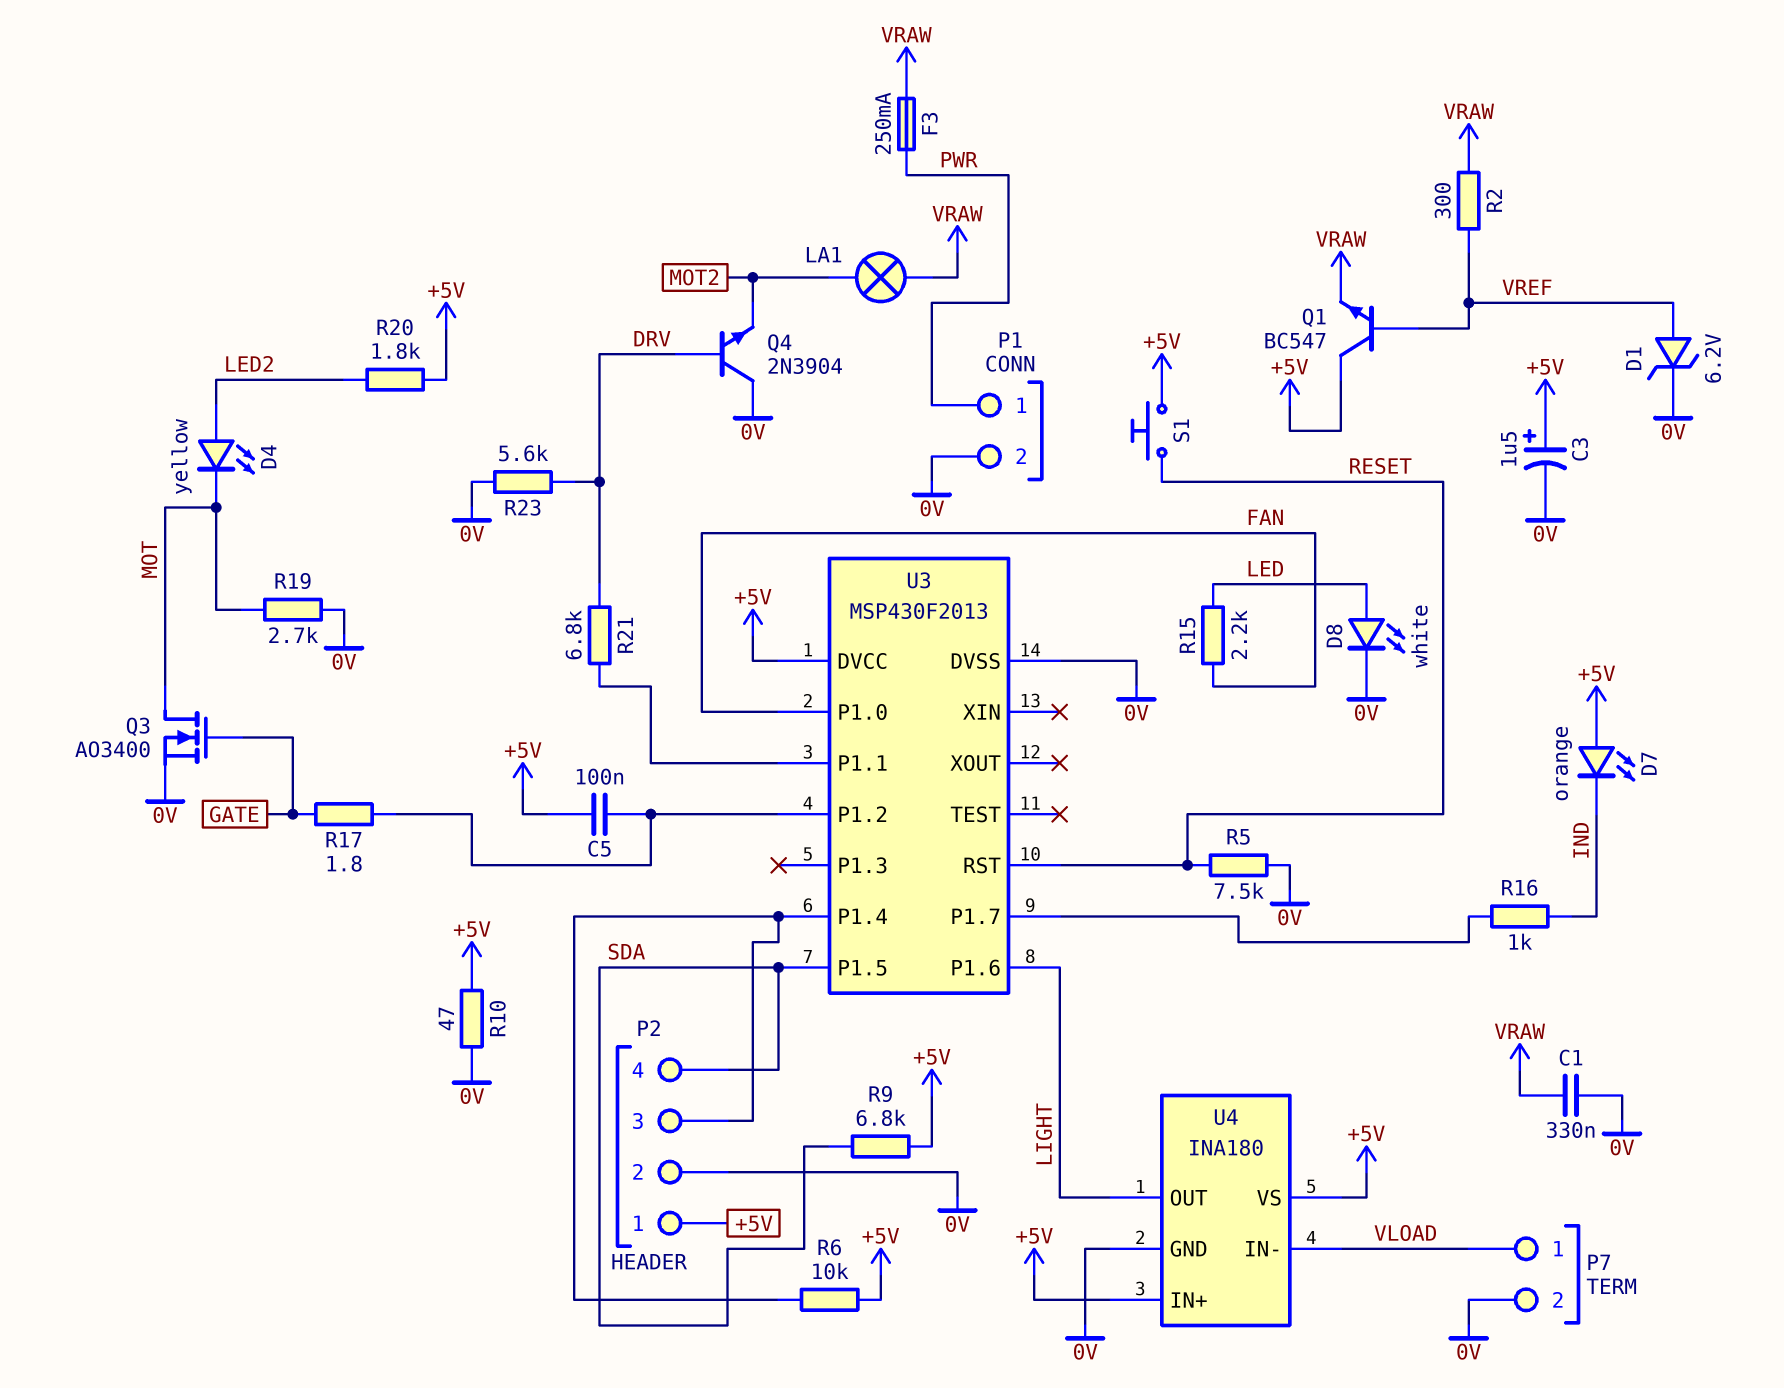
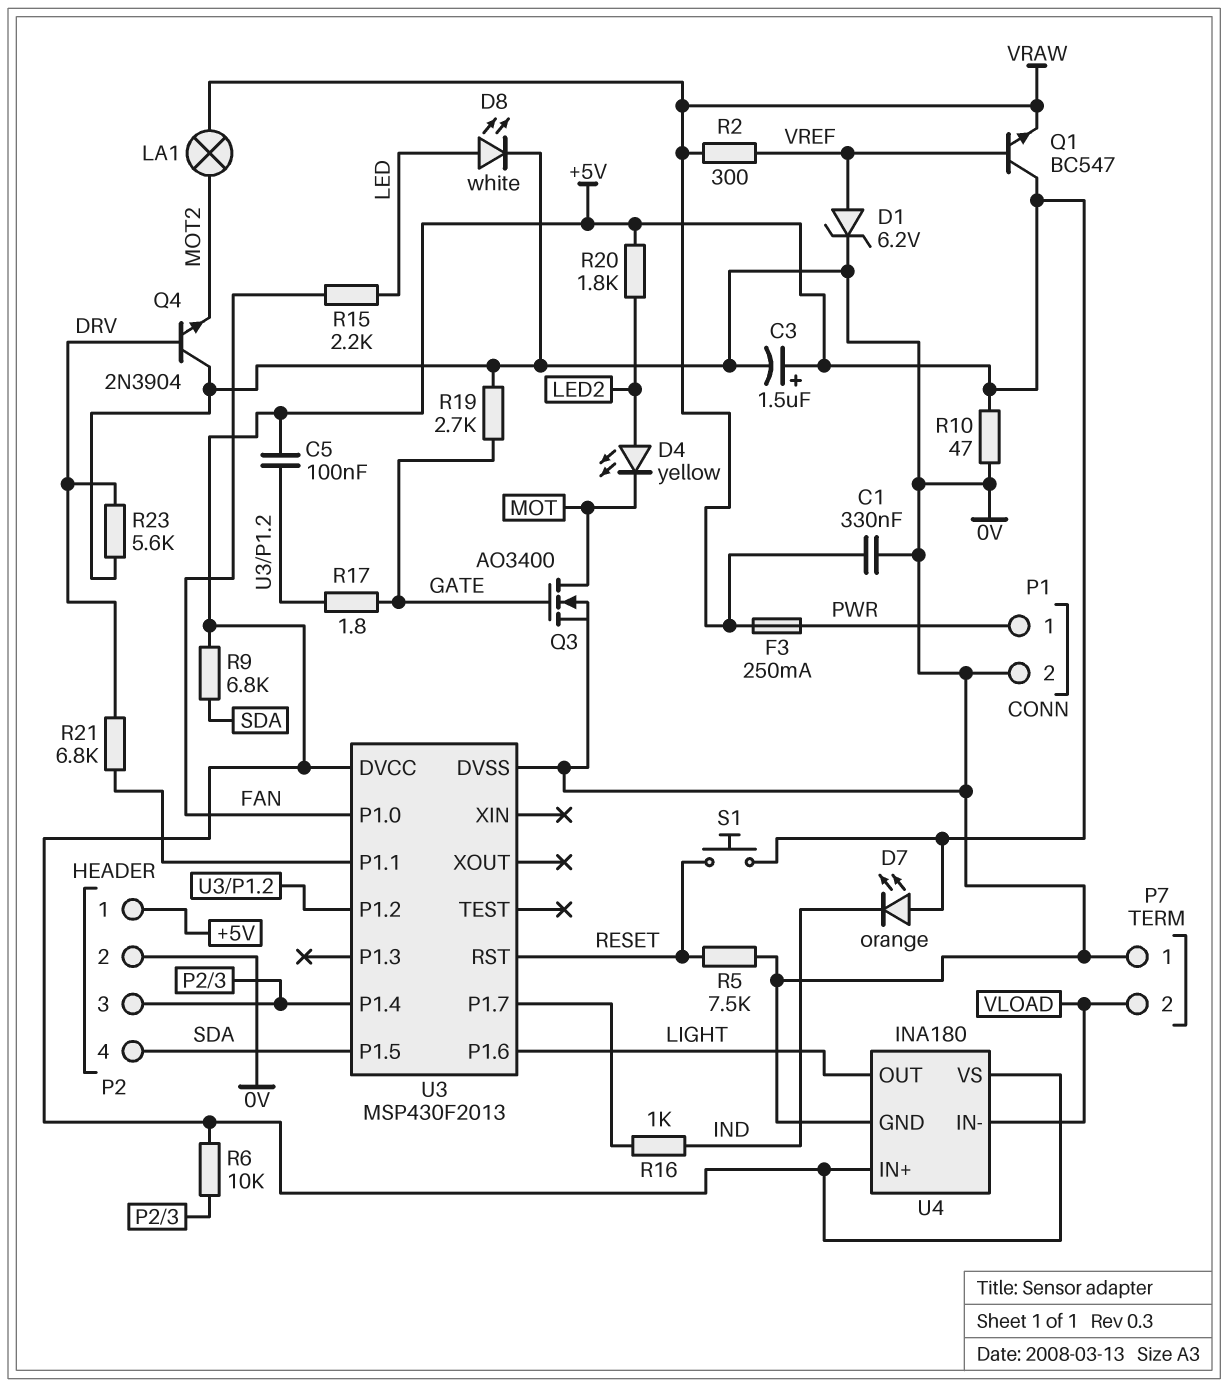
P7 pin 1: VLOAD -> 0V
P7 pin 2: 0V -> VLOAD
R19: 2.7k (0V, MOT) -> 2.7k (0V, GATE)

